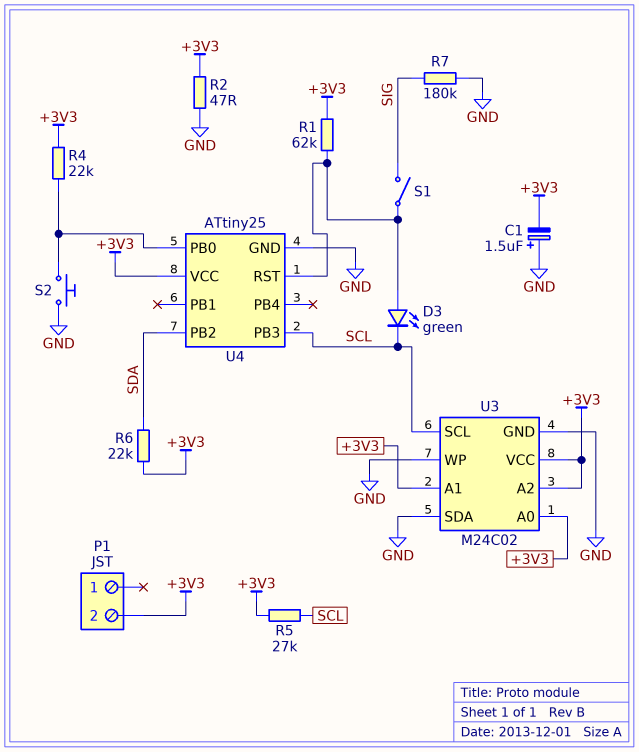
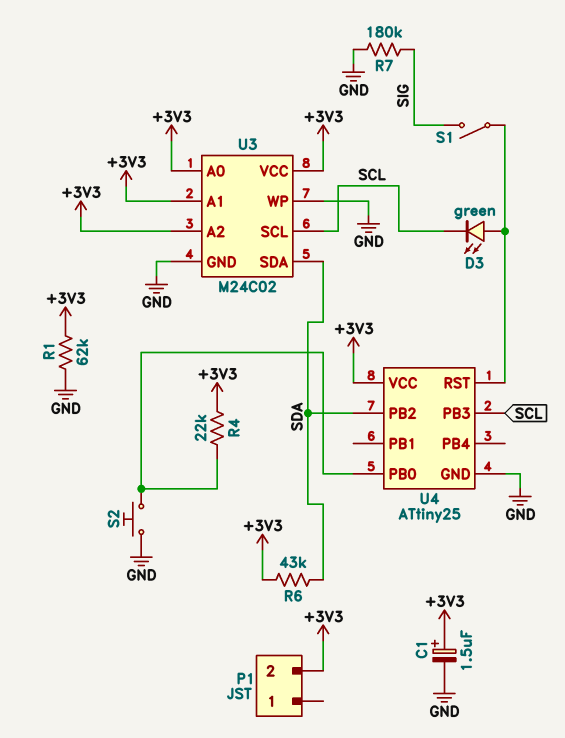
C1: 1.5uF (plus GND, minus +3V3) -> 1.5uF (plus +3V3, minus GND)
R1: 62k (+3V3, U4/RST) -> 62k (+3V3, GND)
R2: 47 (+3V3, GND) -> none
R5: 27k (+3V3, SCL) -> none
R6: 22k (+3V3, SDA) -> 43k (+3V3, SDA)
U3 pin SDA: GND -> SDA

